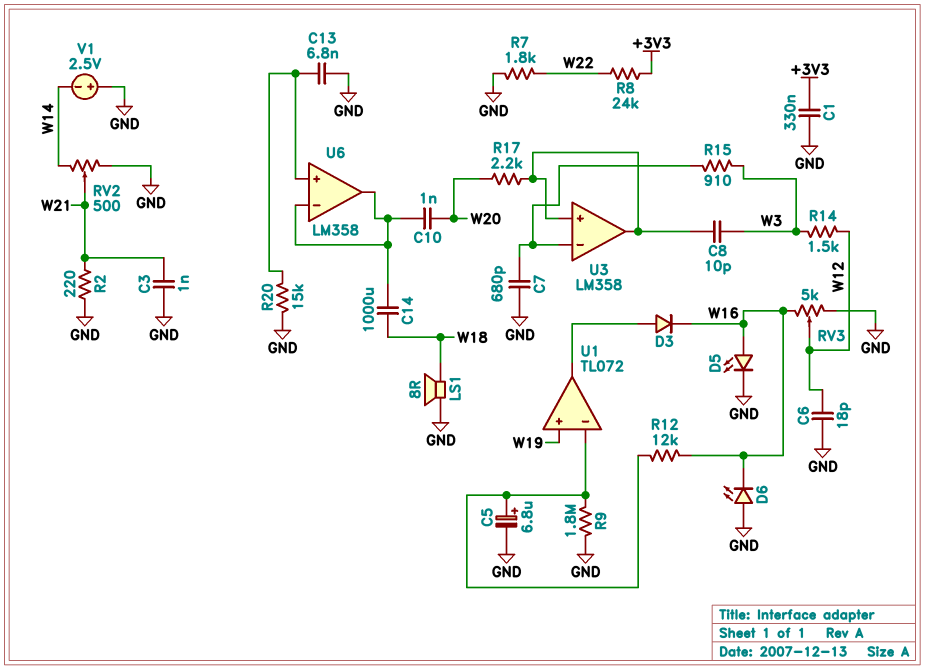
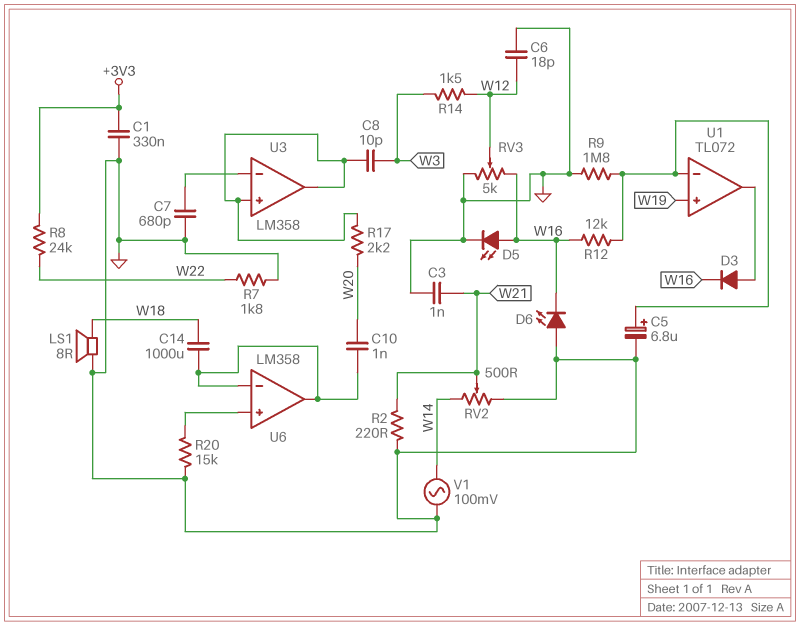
C13: 6.8nF (GND, U6/in+) -> none
R15: 910 (U3/in-, W3) -> none
V1: 2.5V (plus GND, minus W14) -> AC 100mV (GND, W14)

